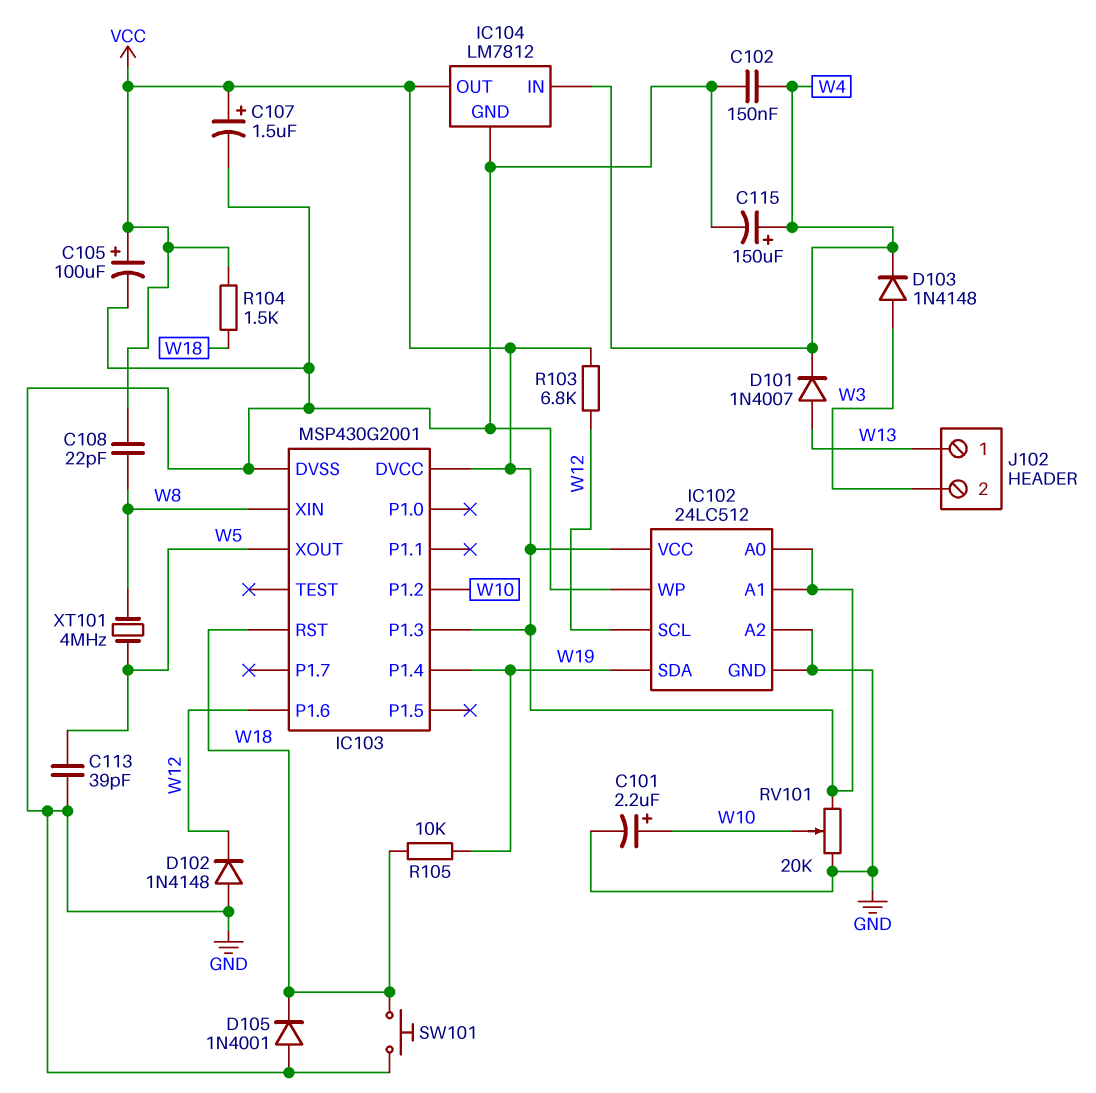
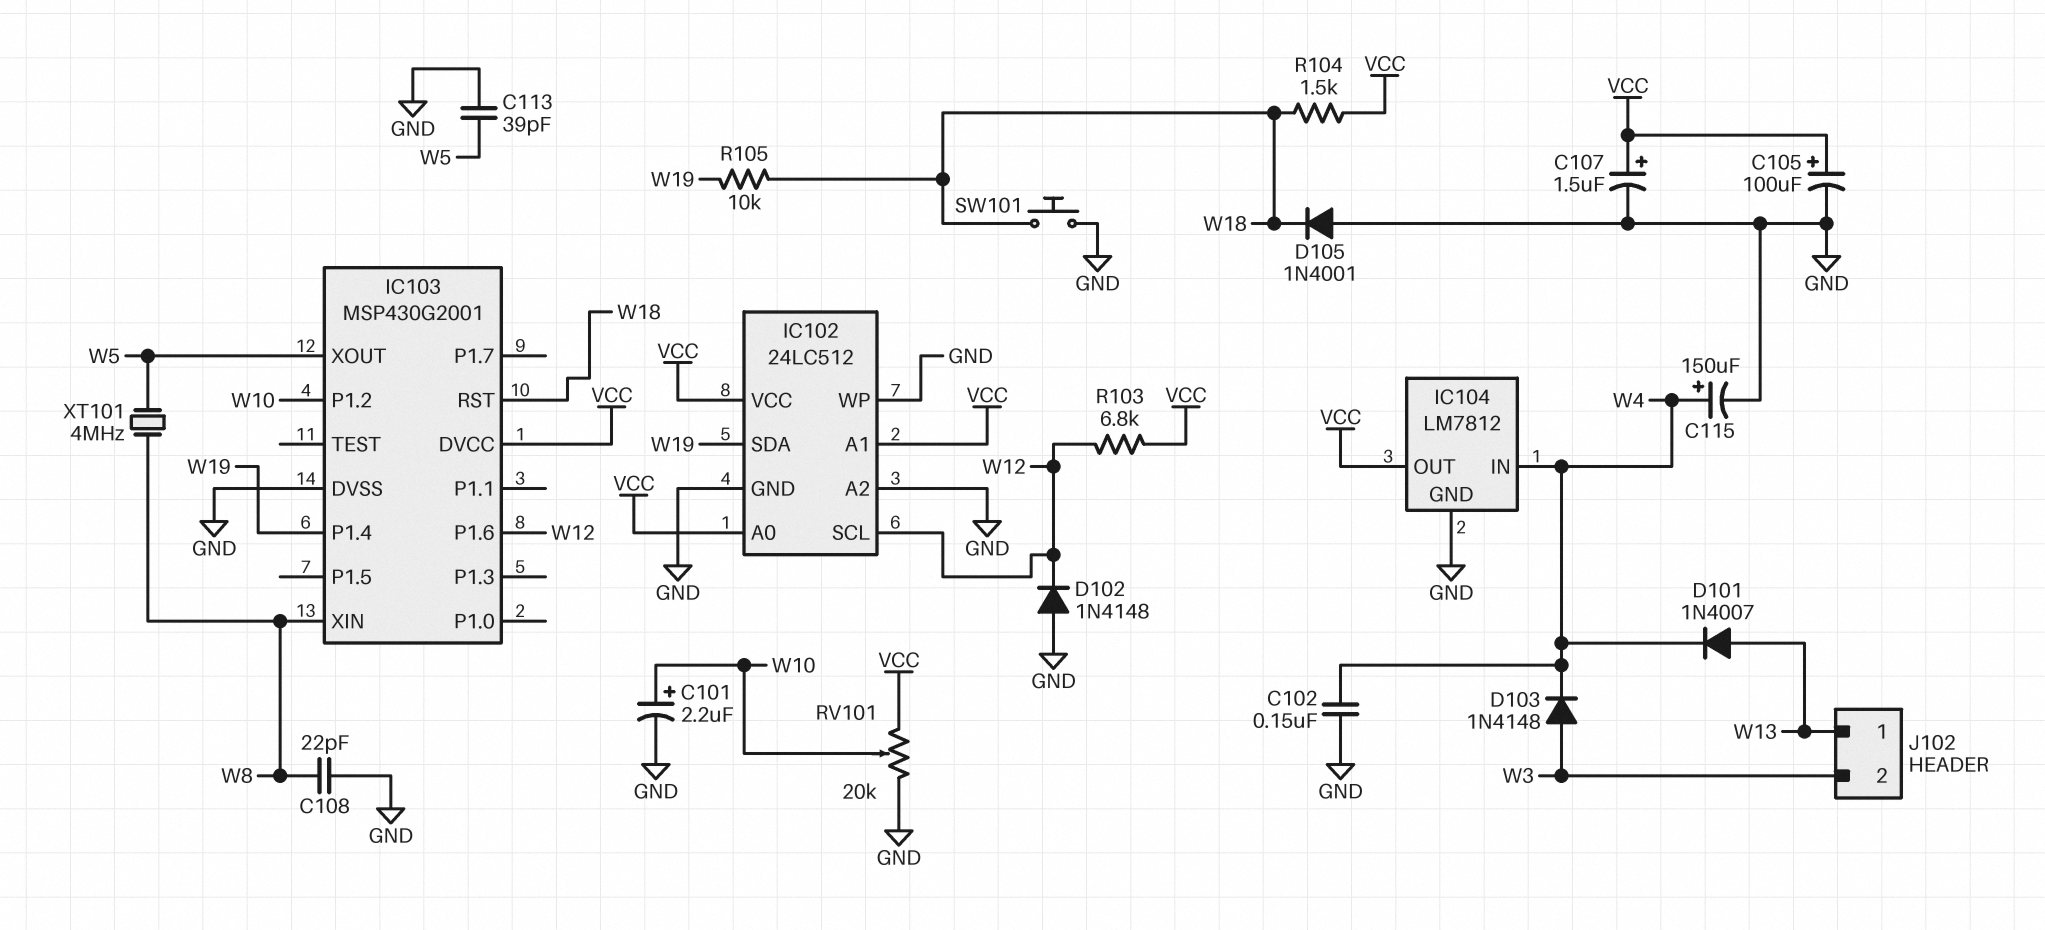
C108: 22pF (VCC, W8) -> 22pF (GND, W8)
IC103 pin P1.3: VCC -> none

